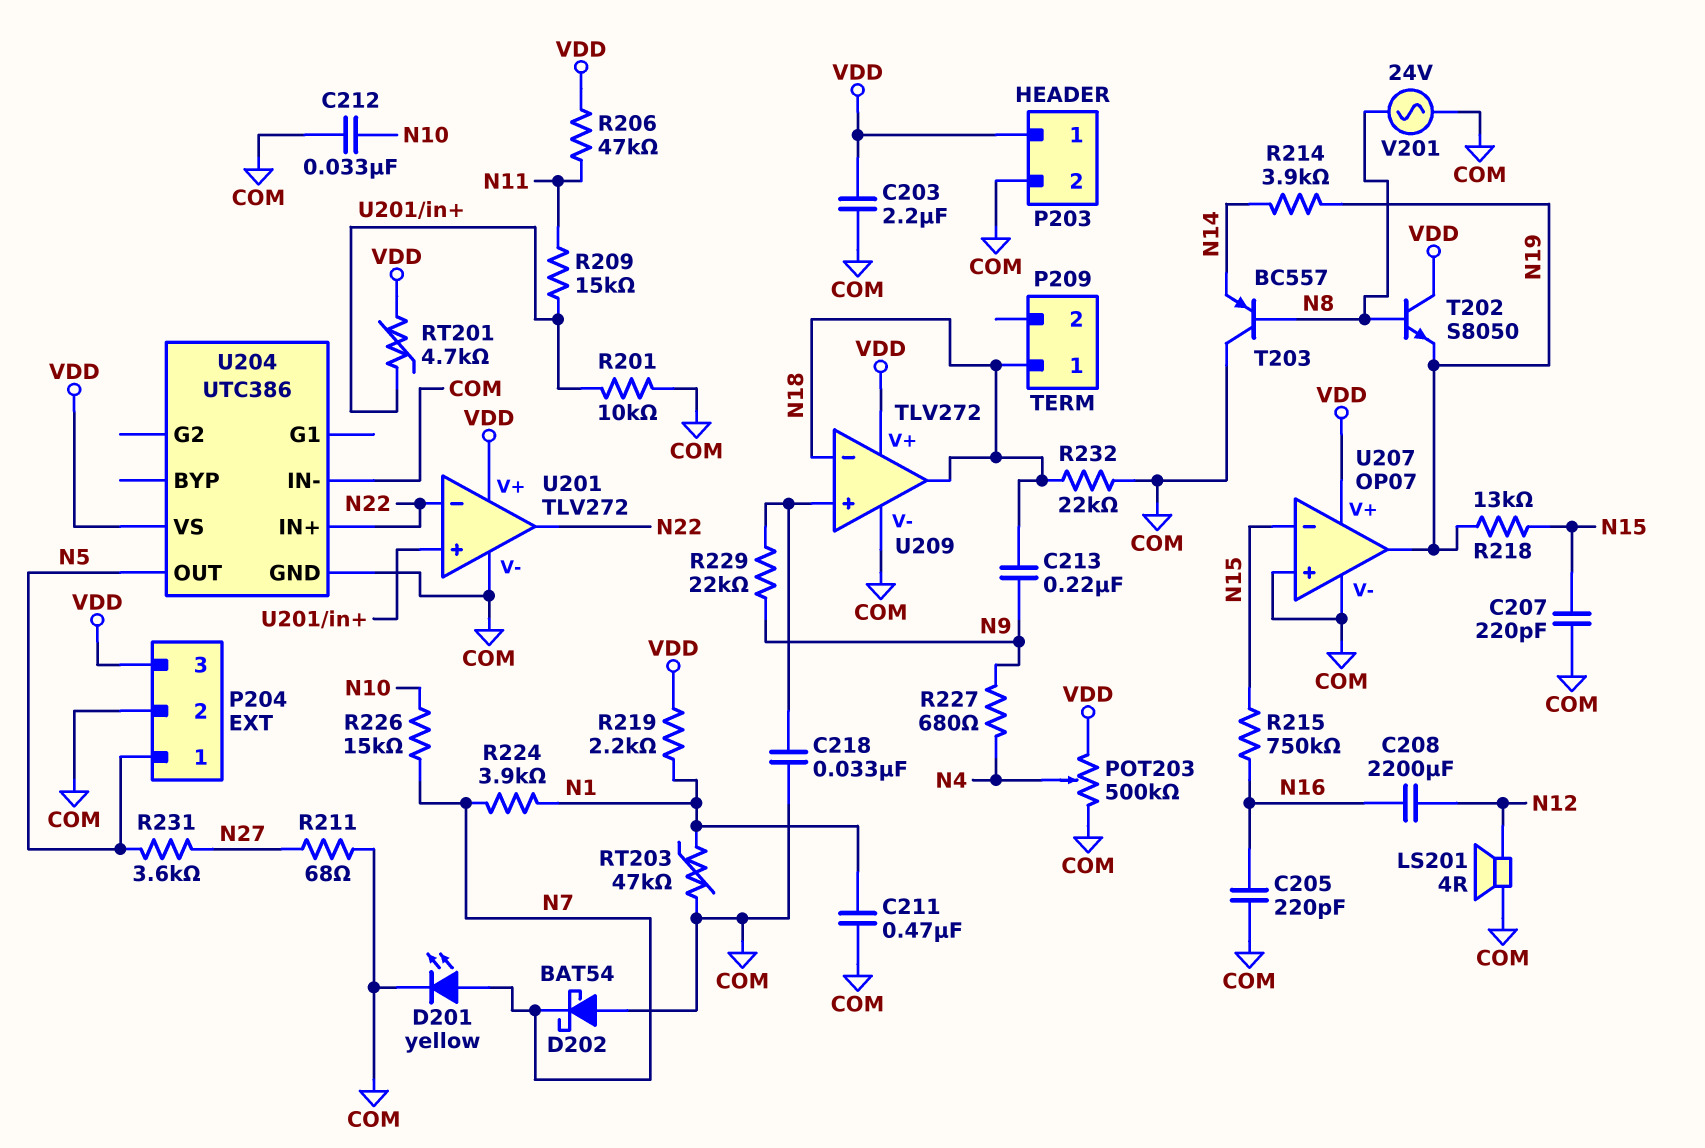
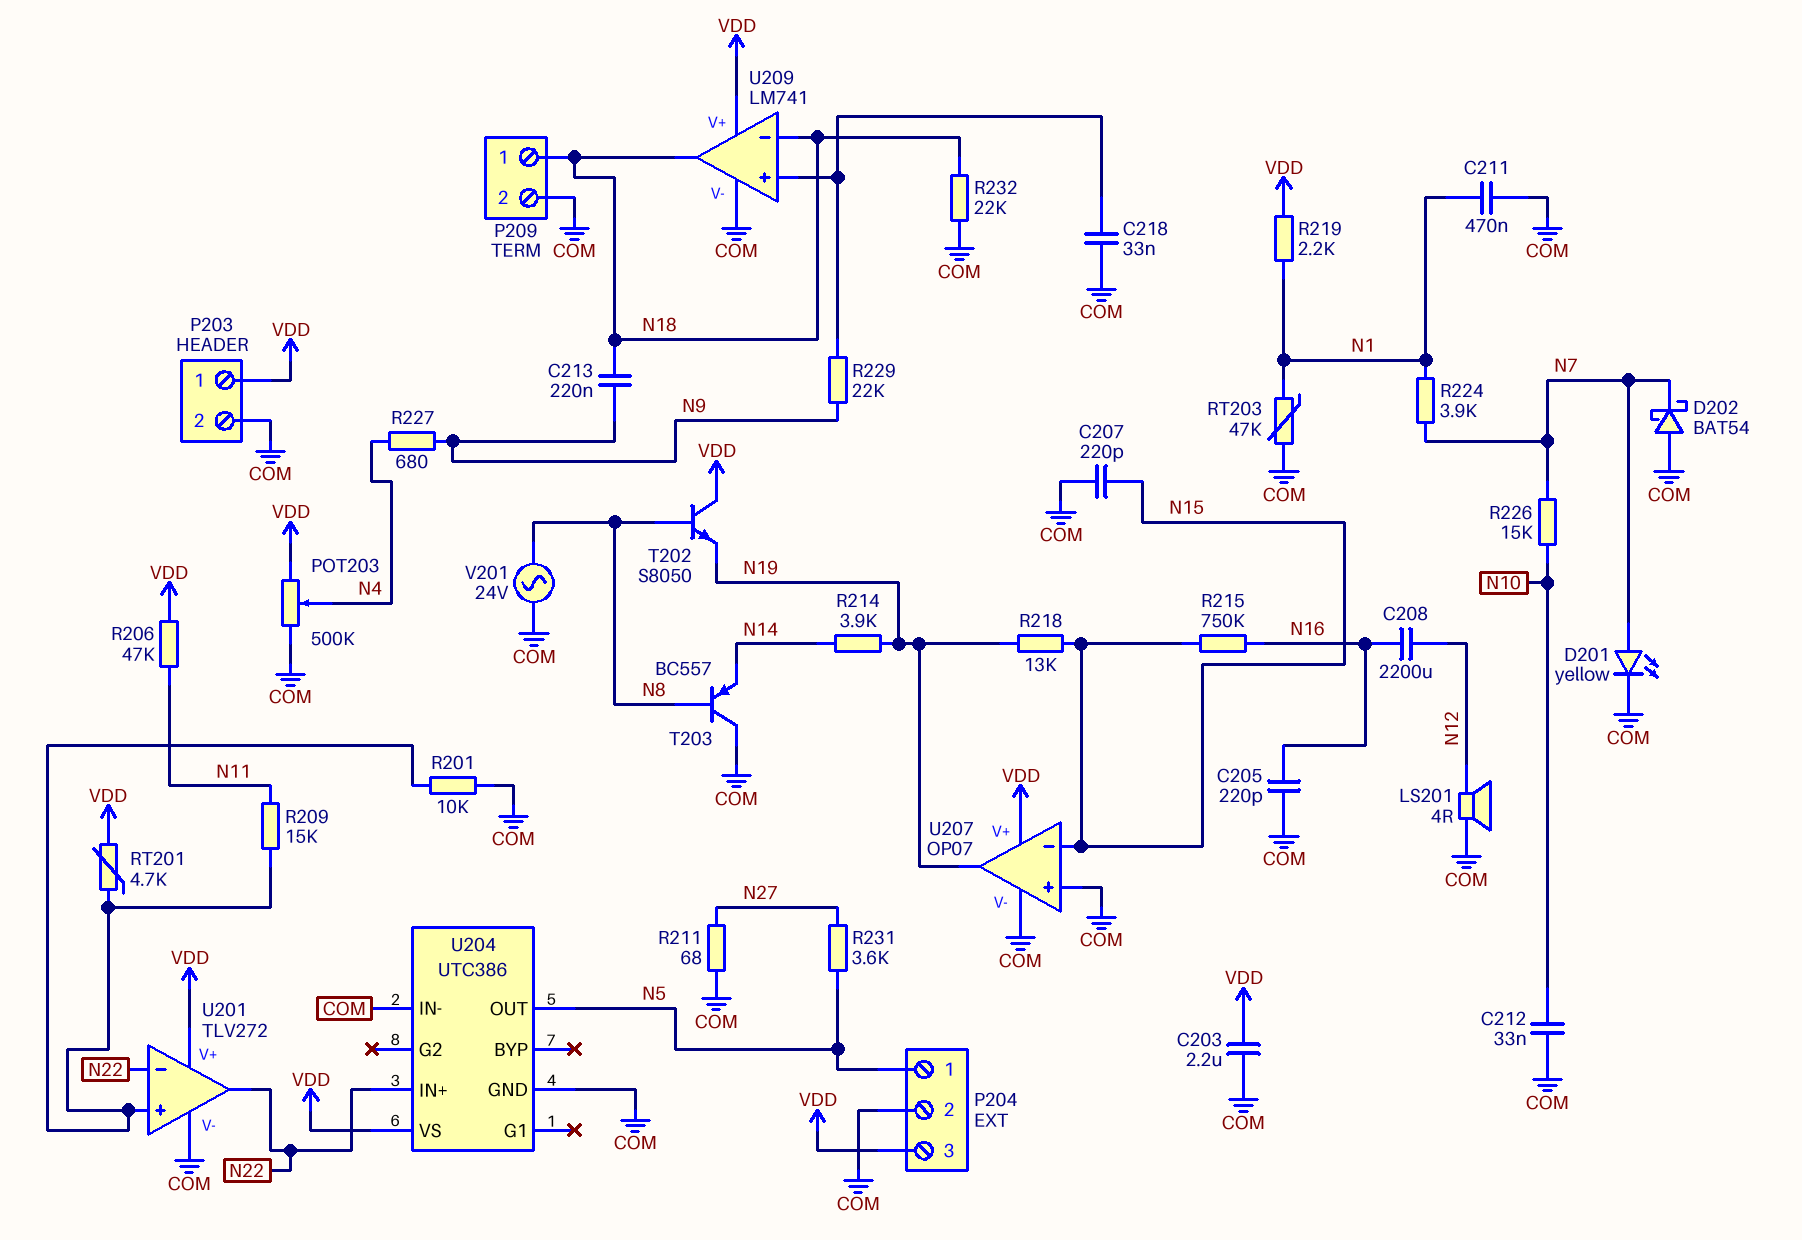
P209 pin 2: none -> COM
U209: TLV272 -> LM741

